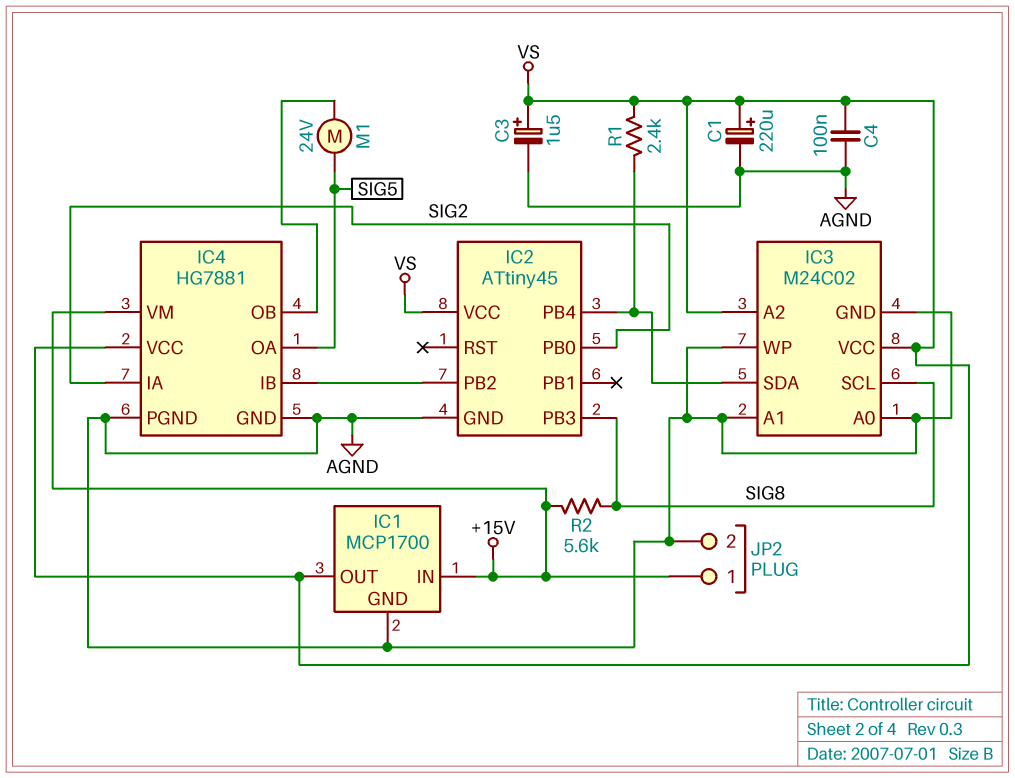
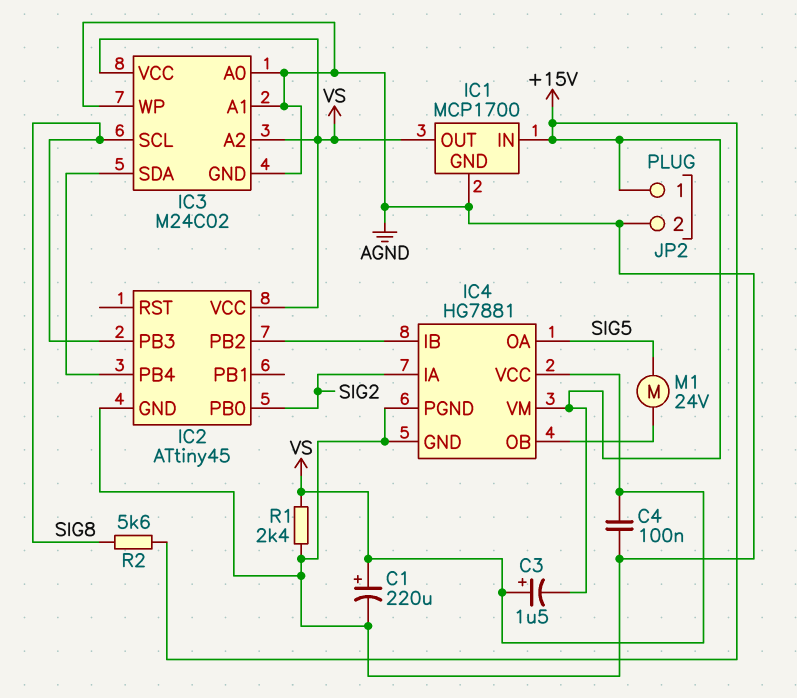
C3: 1.5uF (plus VS, minus AGND) -> 1.5uF (plus VS, minus +15V)
R1: 2.4k (IC2/PB4, VS) -> 2.4k (AGND, VS)

